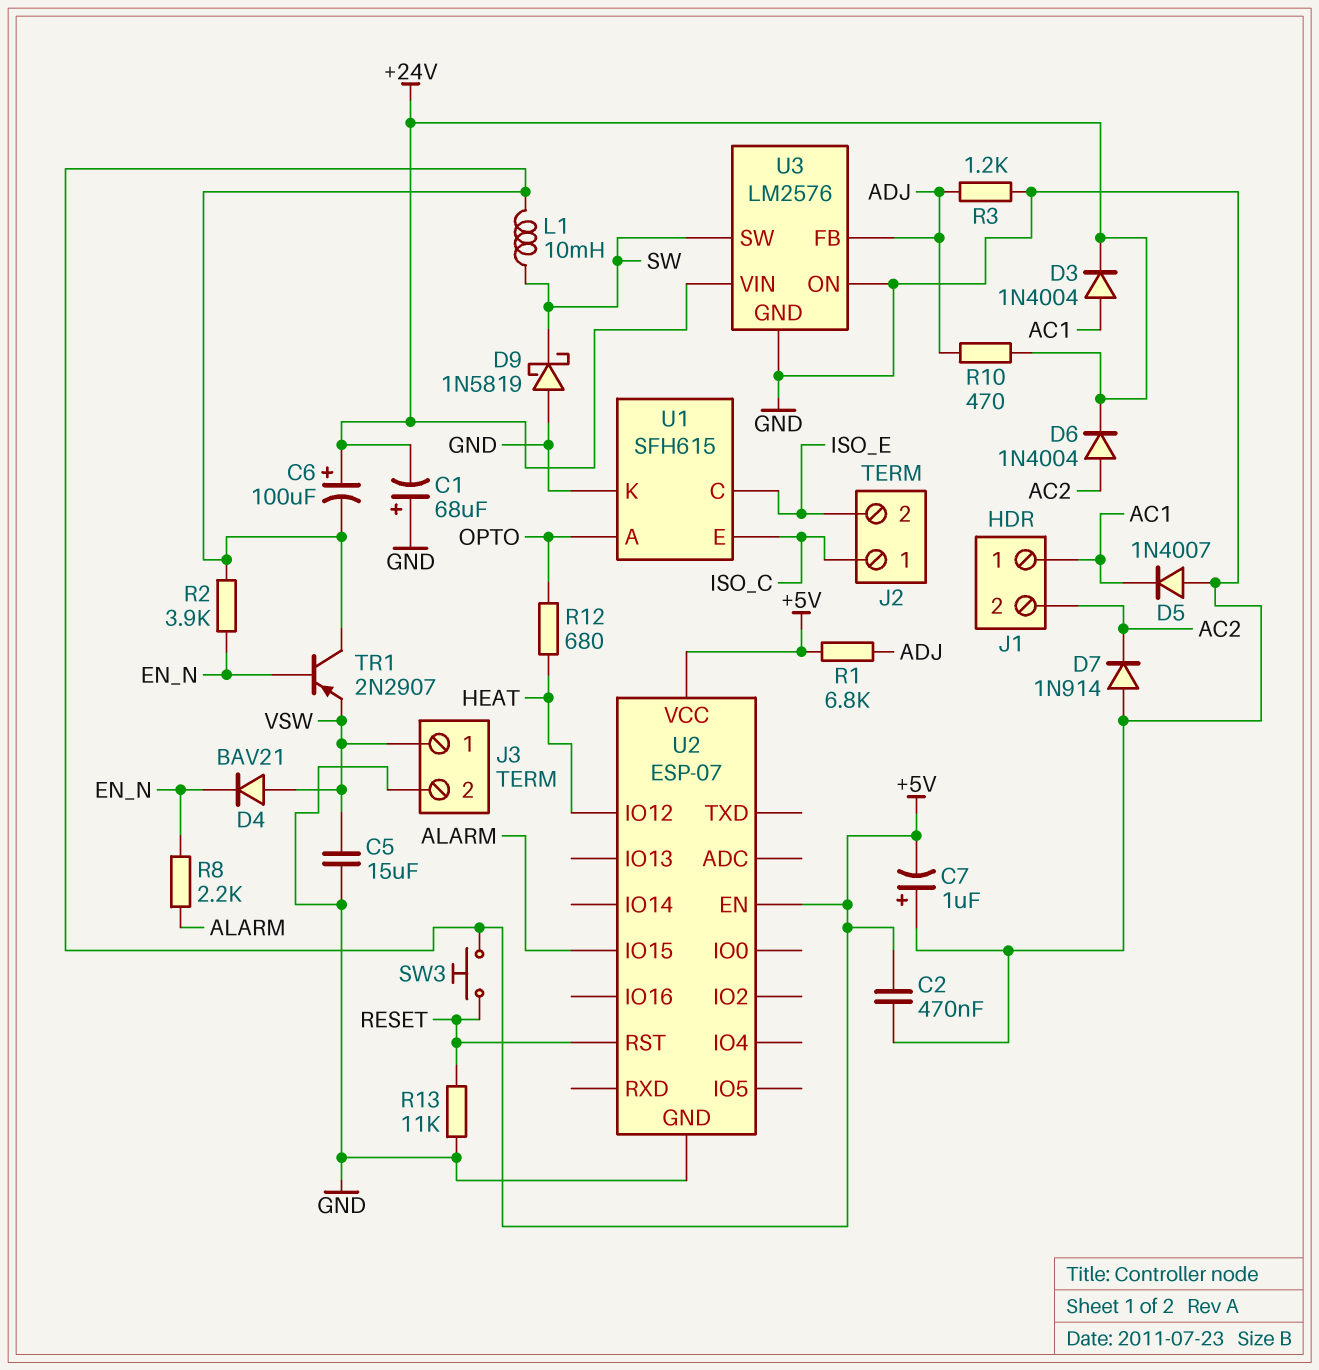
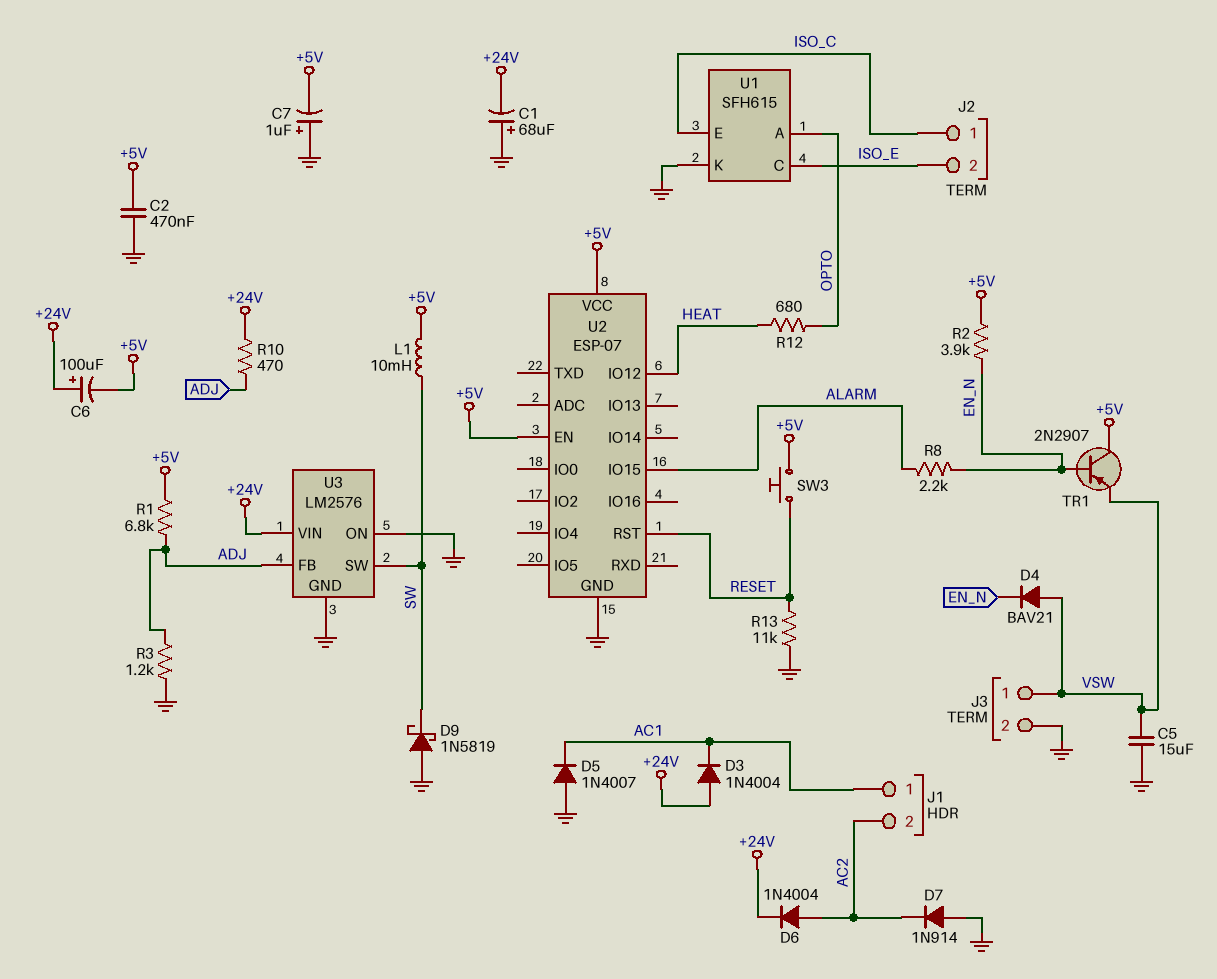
D3: diode 1N4004 (A AC1, K +24V) -> diode 1N4004 (A +24V, K AC1)

